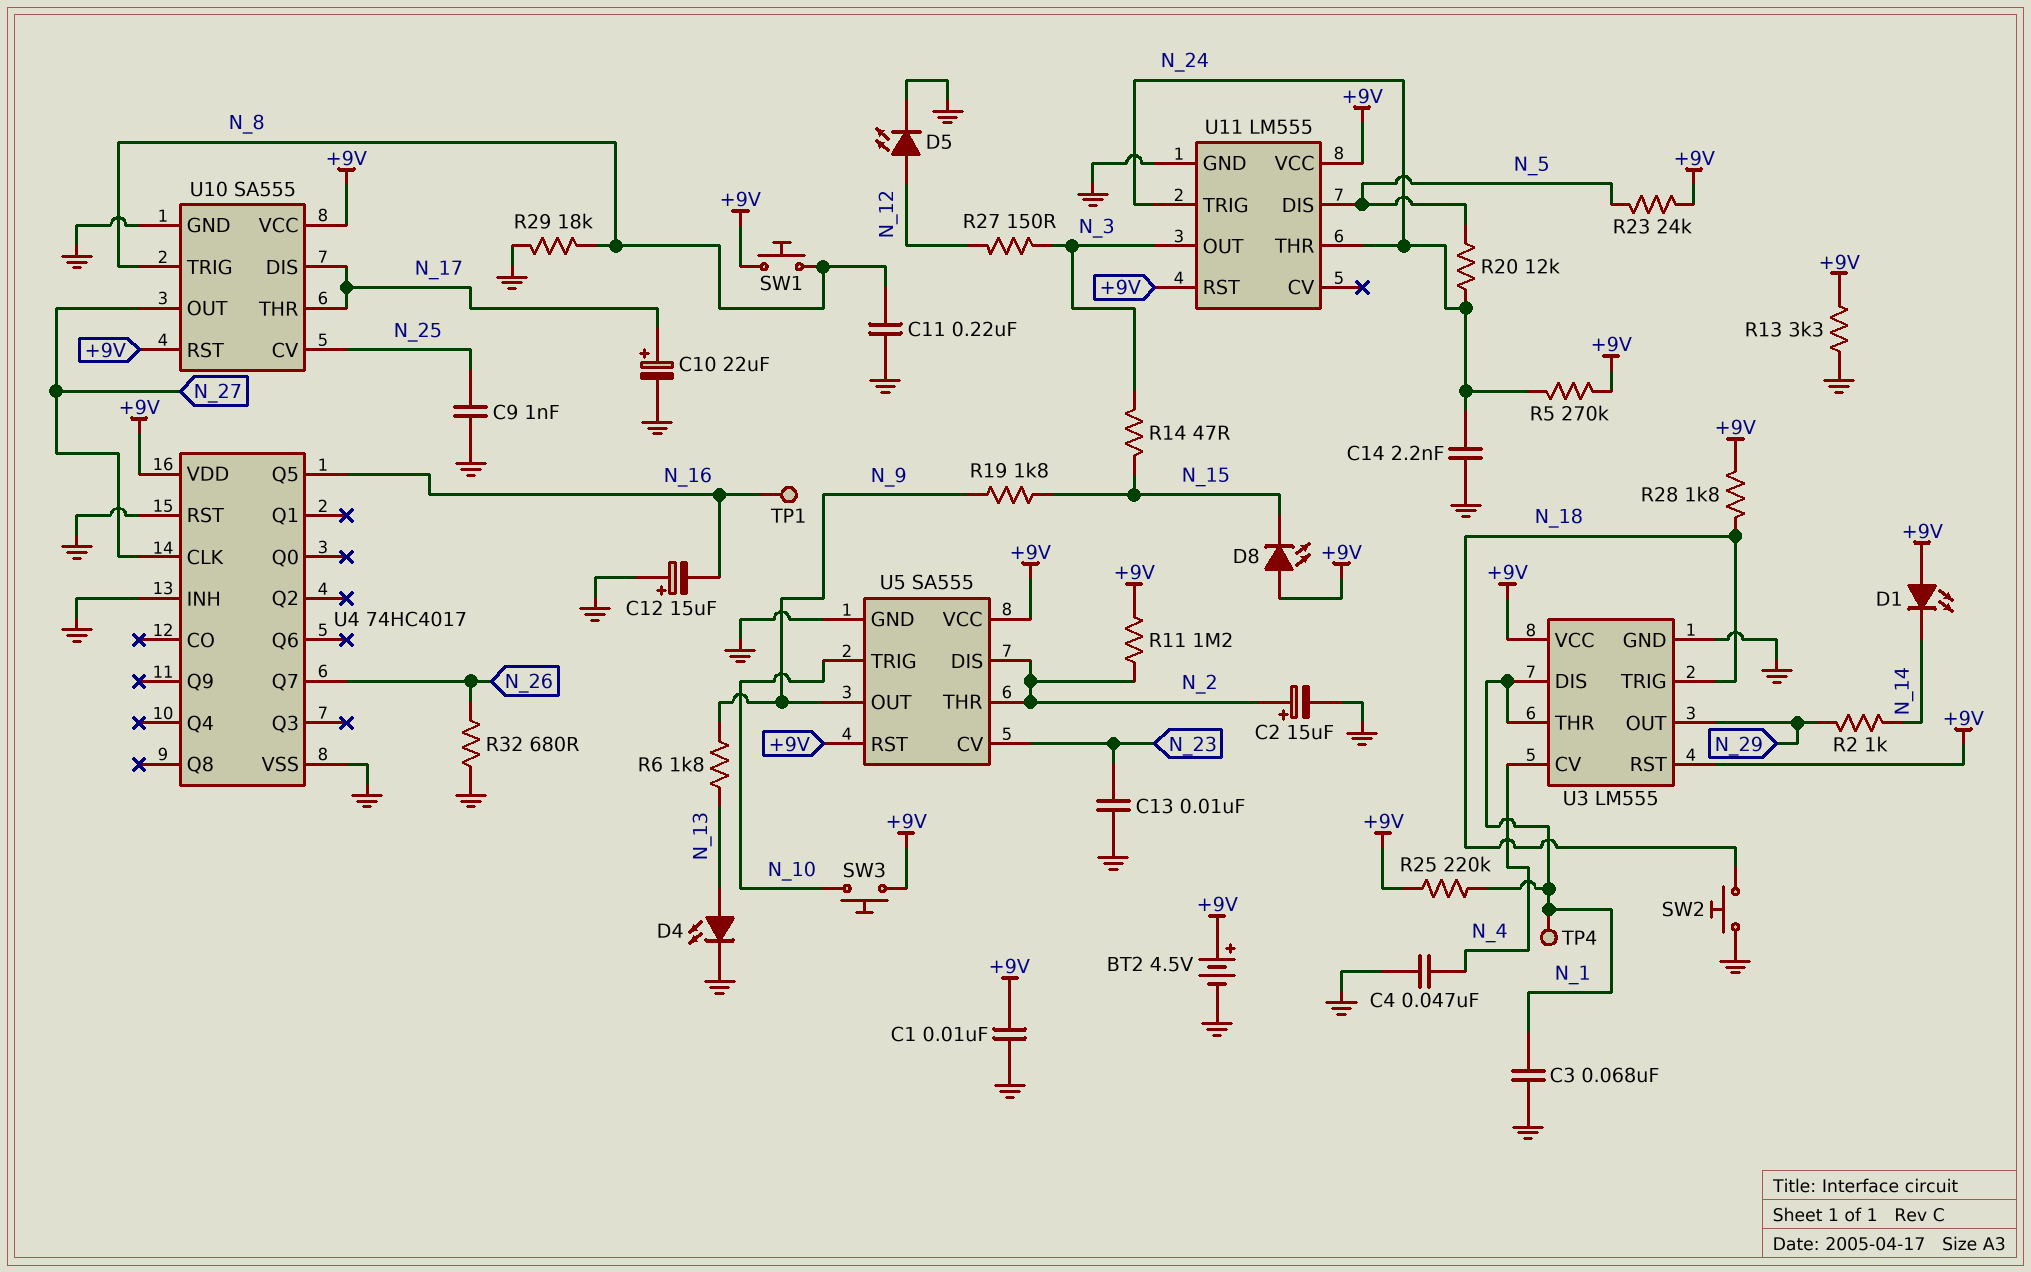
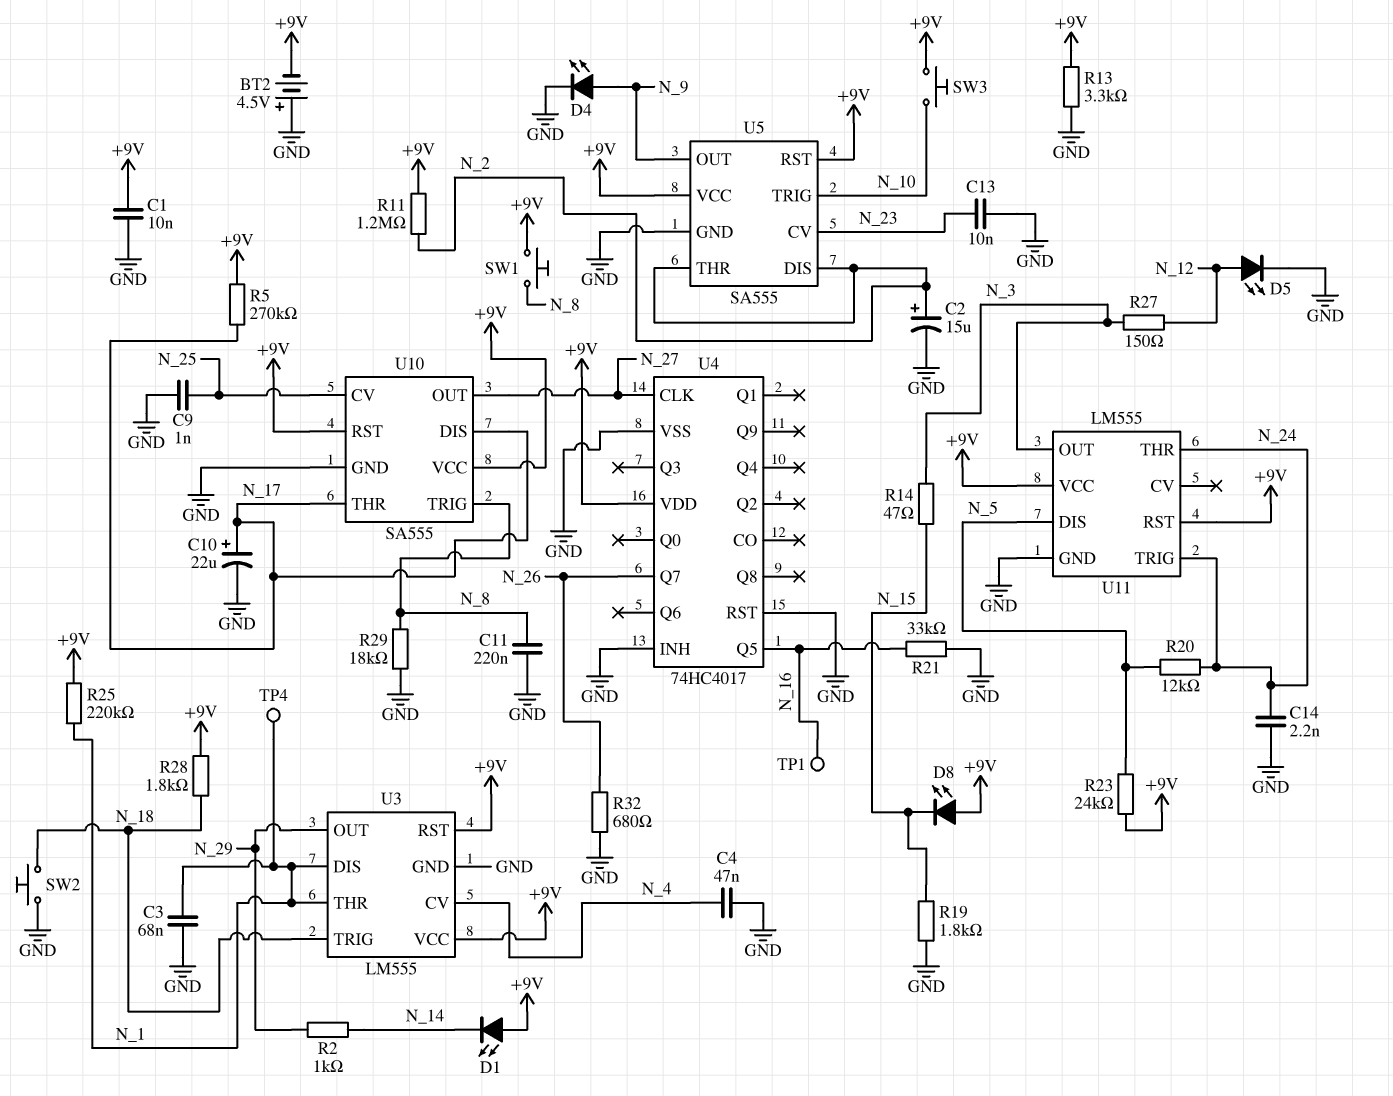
BT2: 4.5V (plus +9V, minus GND) -> 4.5V (plus GND, minus +9V)
C12: 15uF (plus GND, minus N_16) -> none
D4: LED (A N_13, K GND) -> LED (A N_9, K GND)
R5: 270k (+9V, N_24) -> 270k (+9V, N_17)
R6: 1.8k (N_9, N_13) -> none
R19: 1.8k (N_9, N_15) -> 1.8k (GND, N_15)
R21: none -> 33k (GND, N_16)

